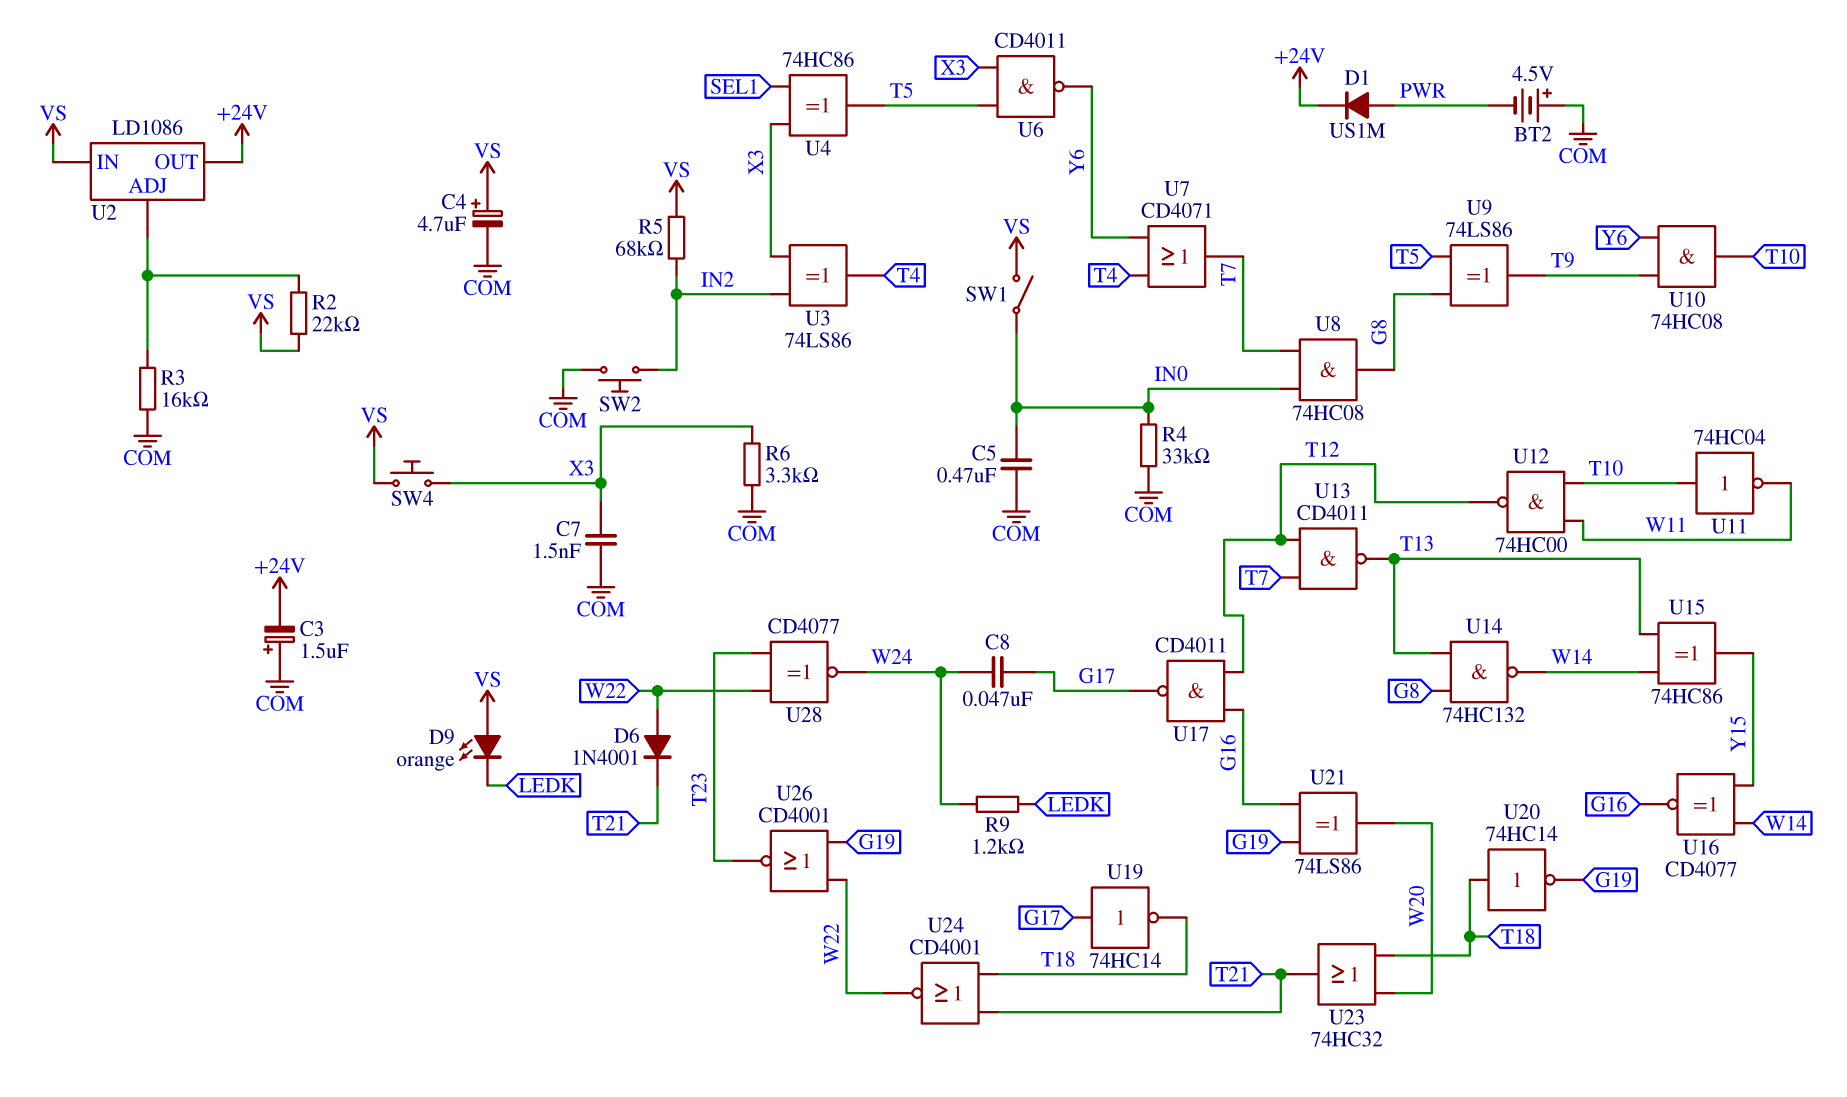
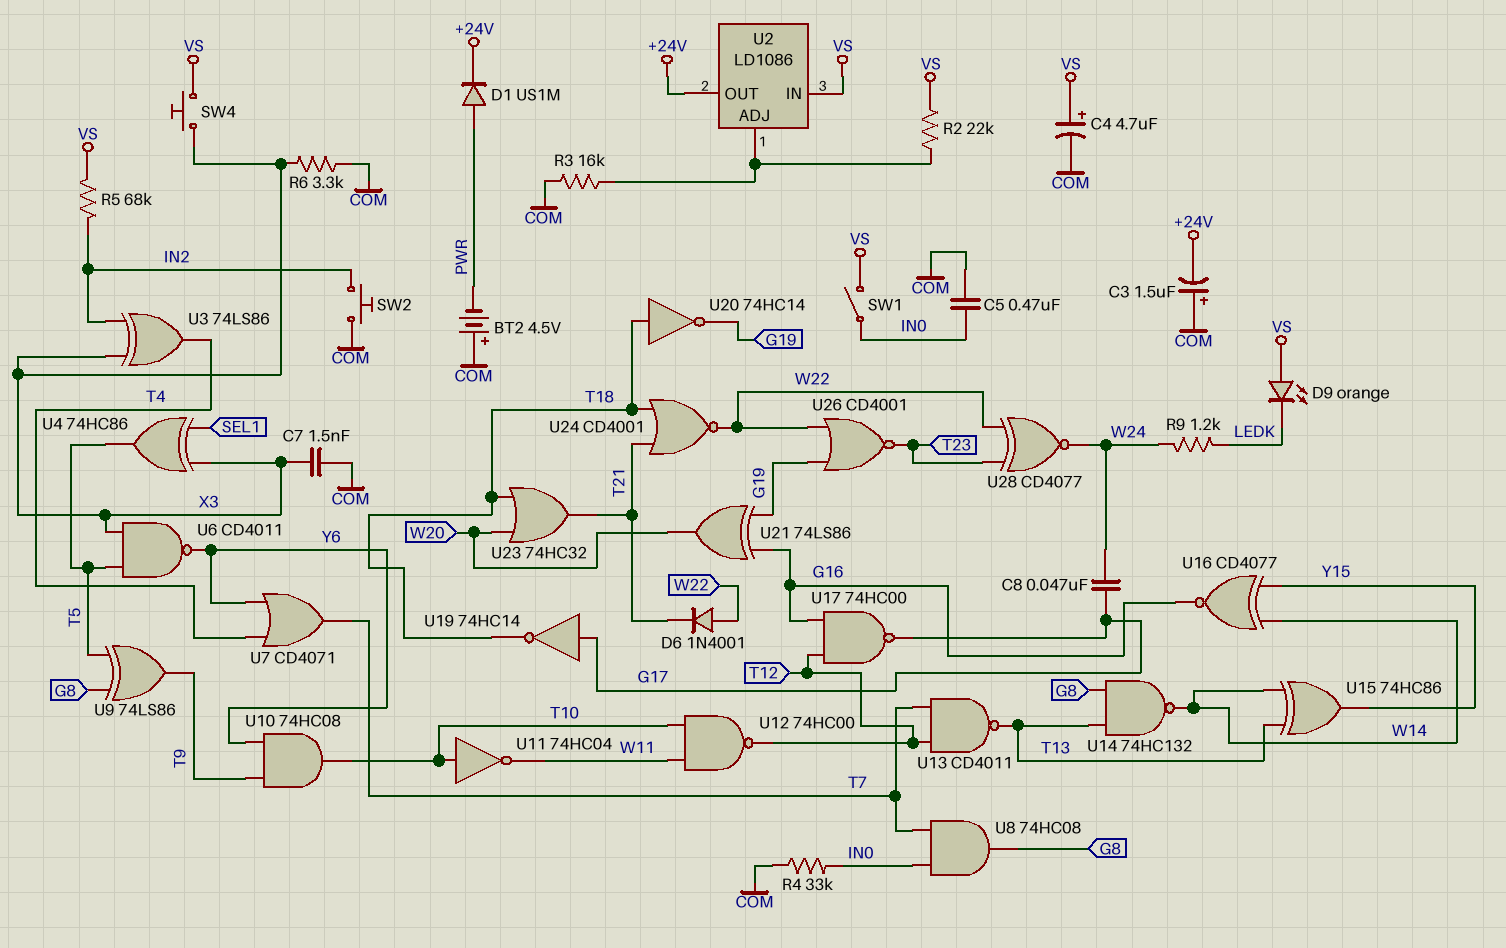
U17: NAND CD4011 (in G16, in T12, out G17) -> NAND 74HC00 (in G16, in T12, out G17)

